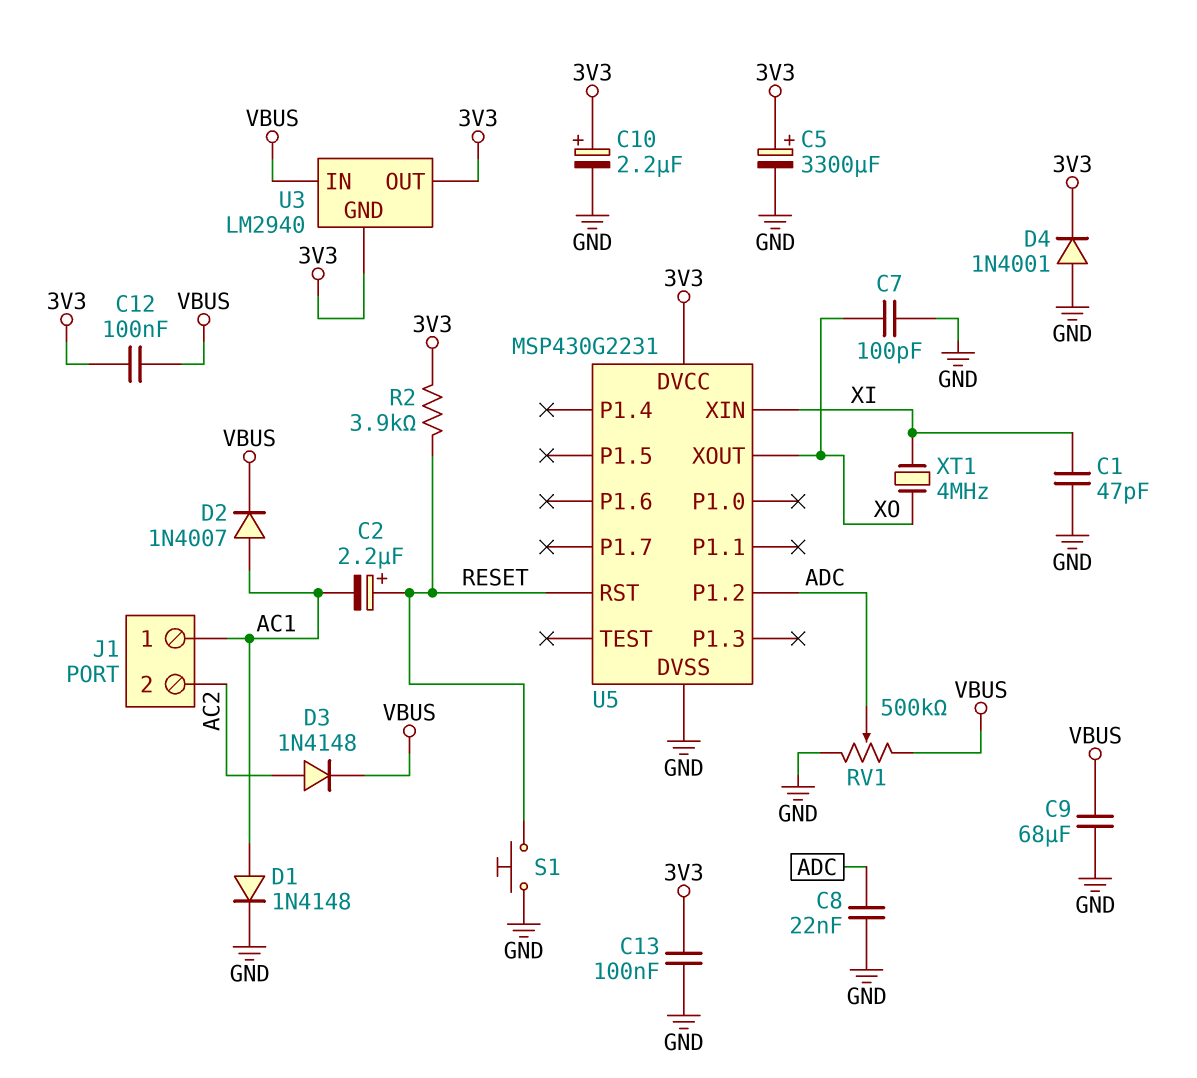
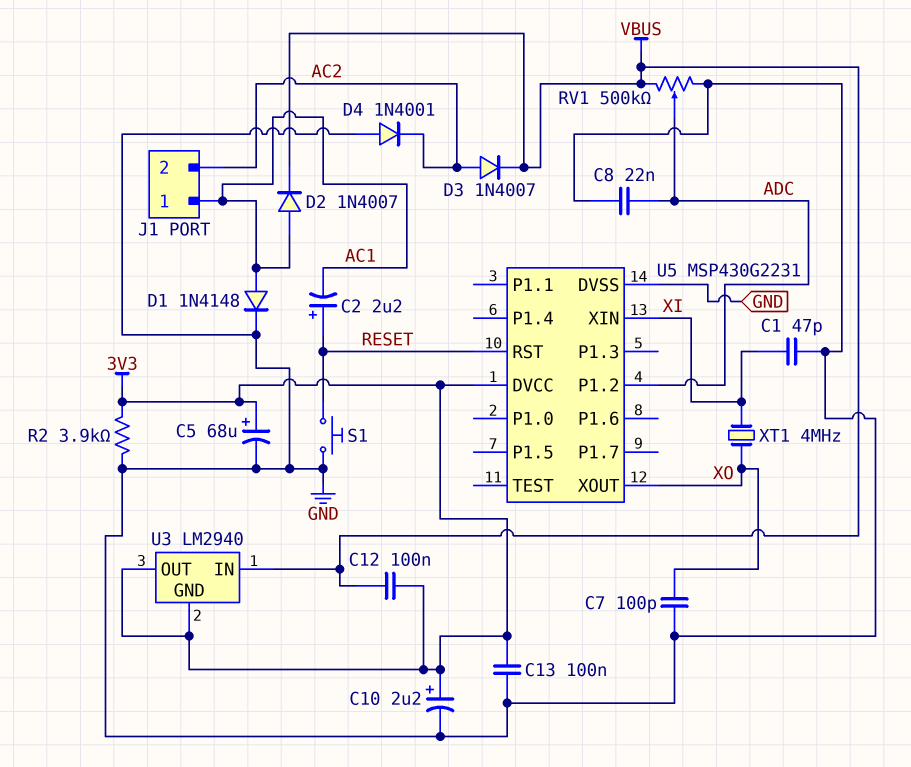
C5: 3300uF (plus 3V3, minus GND) -> 68uF (plus 3V3, minus GND)
C9: 68uF (GND, VBUS) -> none
D3: diode 1N4148 (A AC2, K VBUS) -> diode 1N4007 (A AC2, K VBUS)
D4: diode 1N4001 (A GND, K 3V3) -> diode 1N4001 (A GND, K AC2)
R2: 3.9k (3V3, RESET) -> 3.9k (3V3, GND)

